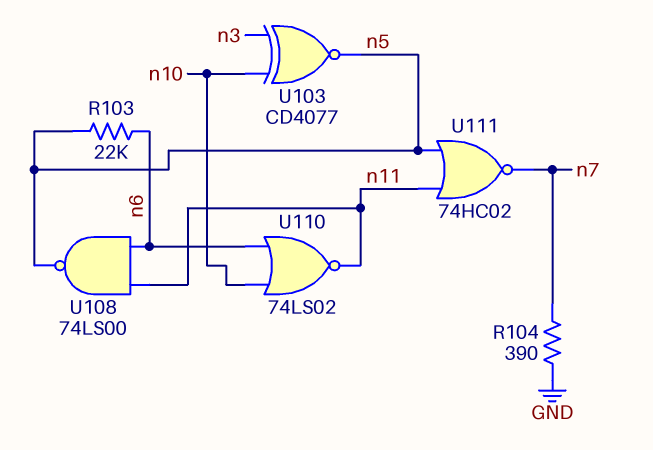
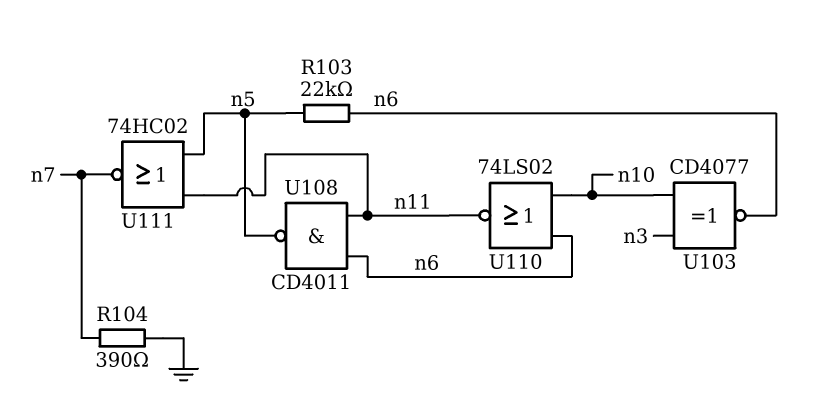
U103: XNOR CD4077 (in n3, in n10, out n5) -> XNOR CD4077 (in n3, in n10, out n6)
U108: NAND 74LS00 (in n6, in n11, out n5) -> NAND CD4011 (in n6, in n11, out n5)

